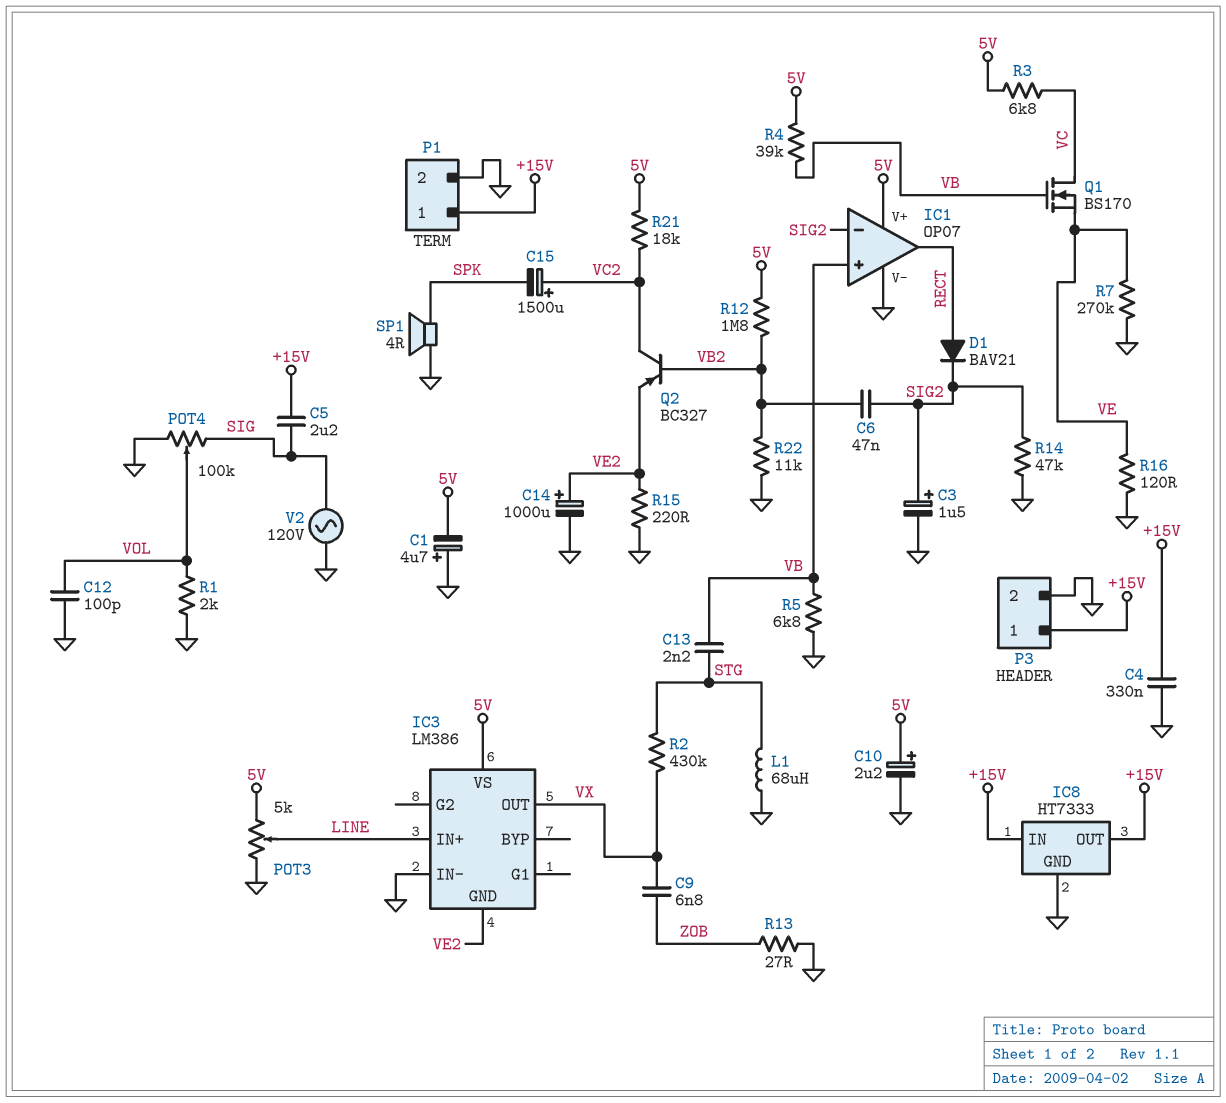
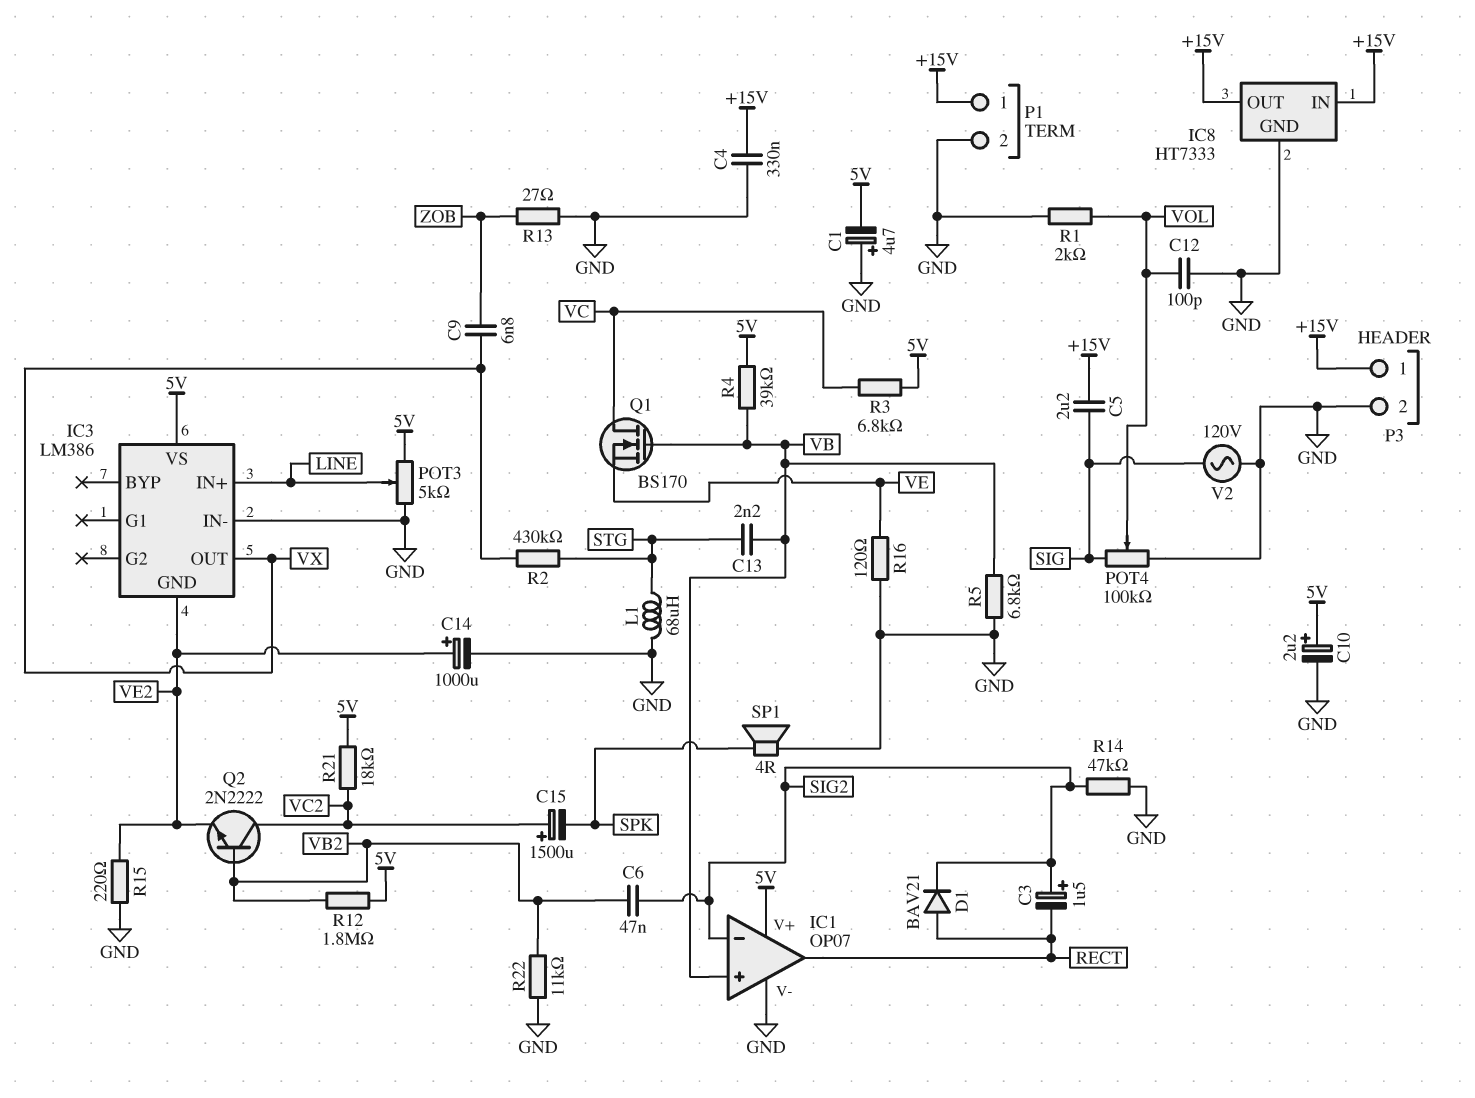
C3: 1.5uF (plus SIG2, minus GND) -> 1.5uF (plus SIG2, minus RECT)
Q2: PNP BC327 (B VB2, C VC2, E VE2) -> NPN 2N2222 (B VB2, C VC2, E VE2)
R7: 270k (GND, VE) -> none

